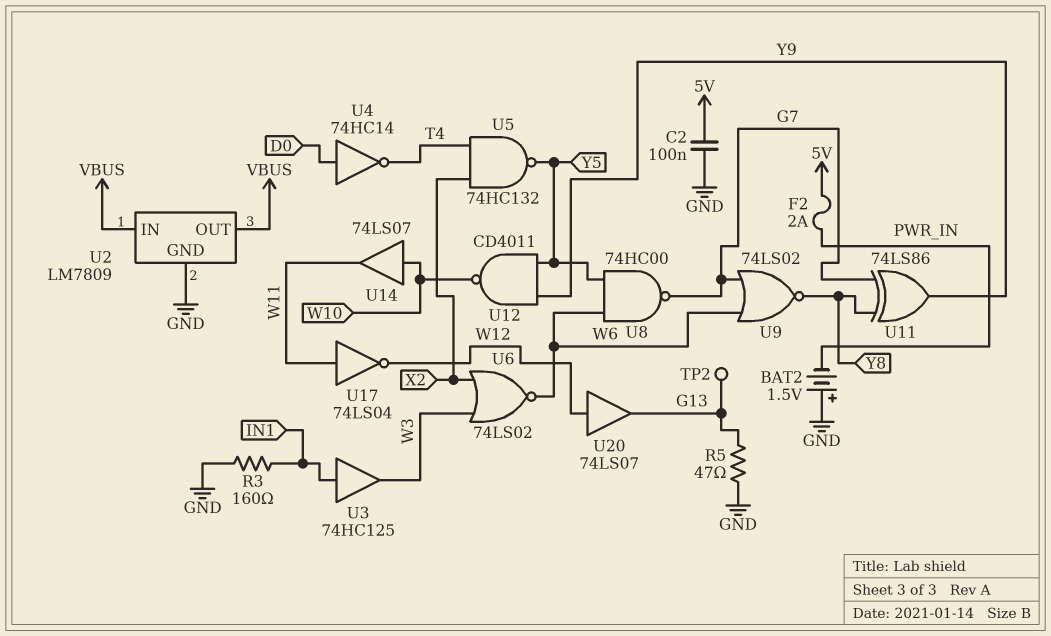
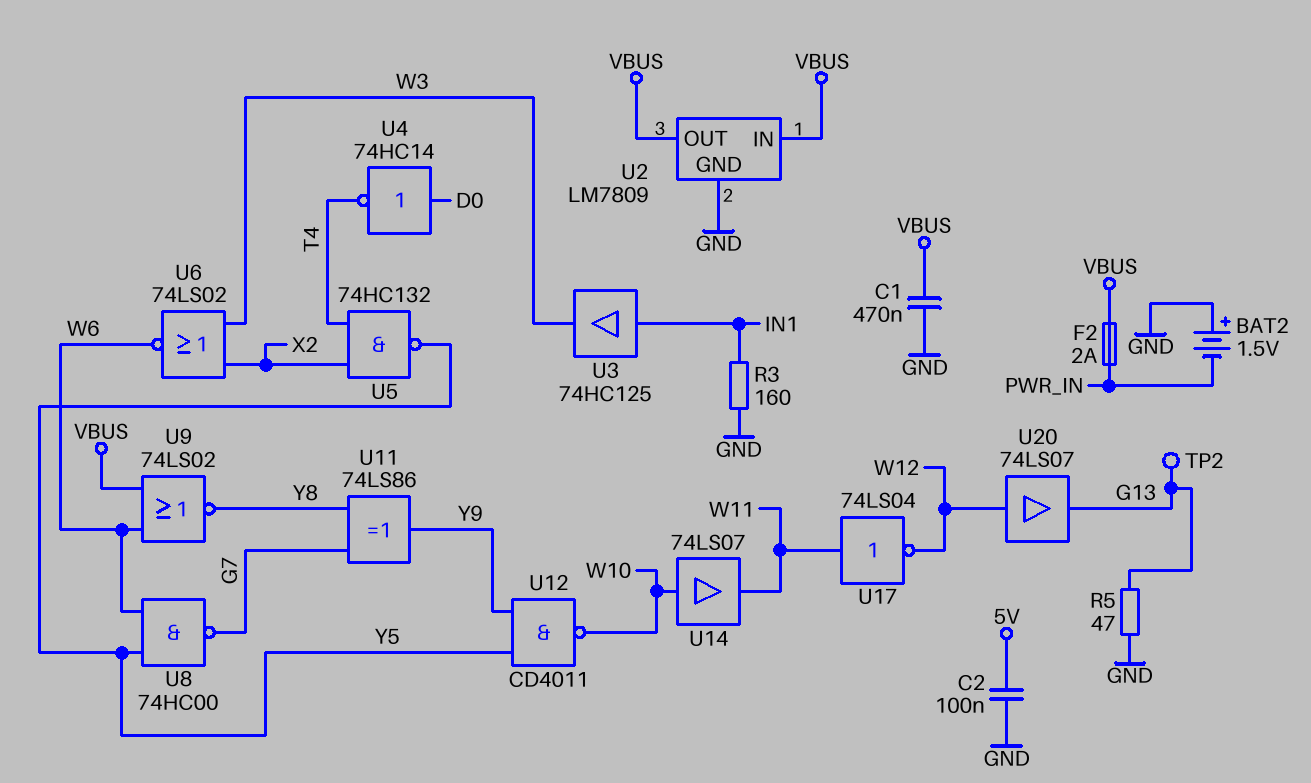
C1: none -> 470nF (GND, VBUS)
F2: 2A (5V, PWR_IN) -> 2A (PWR_IN, VBUS)
U9: NOR 74LS02 (in G7, in W6, out Y8) -> NOR 74LS02 (in VBUS, in W6, out Y8)

